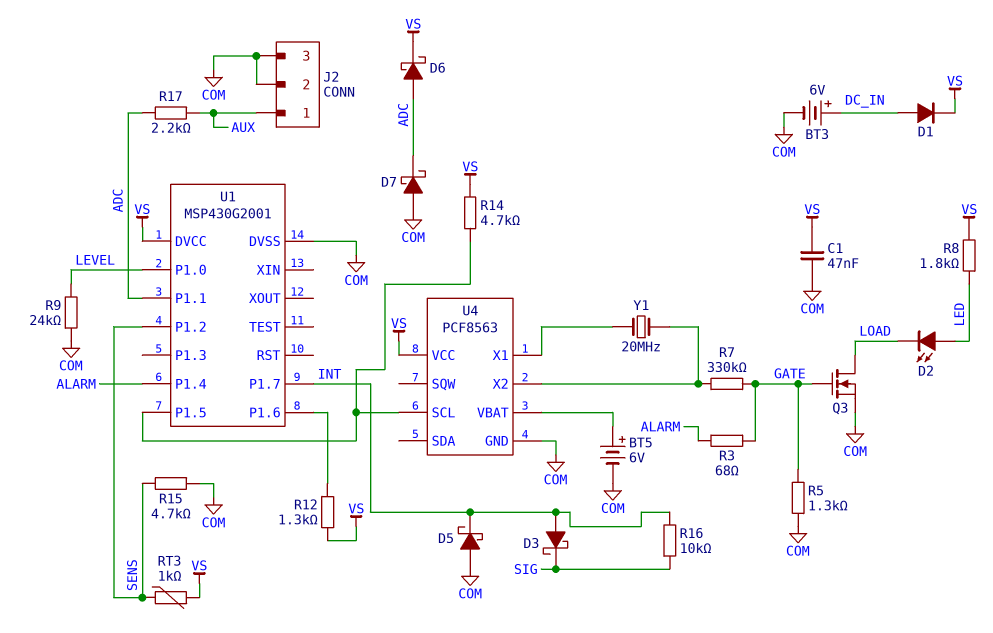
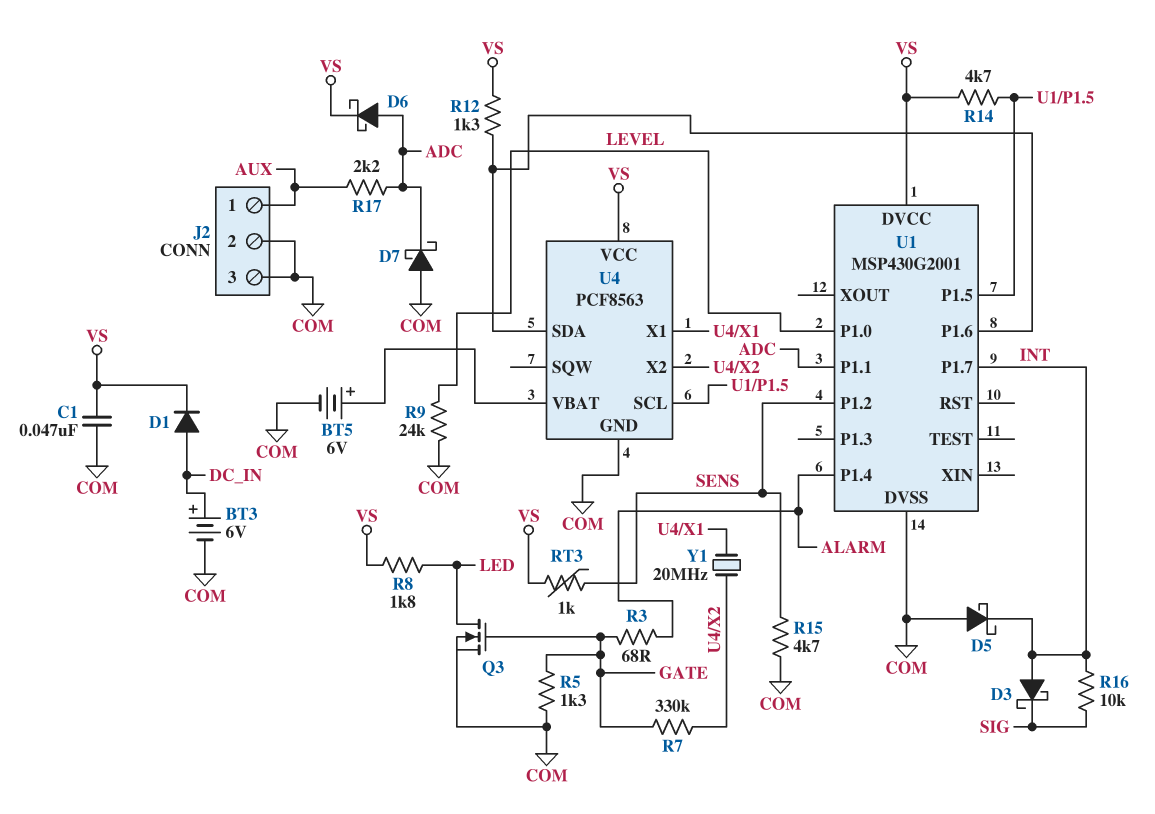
D2: LED (A LED, K LOAD) -> none
Q3: NMOS (G GATE, D LOAD, S COM) -> NMOS (G GATE, D LED, S COM)
U4 pin SDA: none -> U1/P1.6

